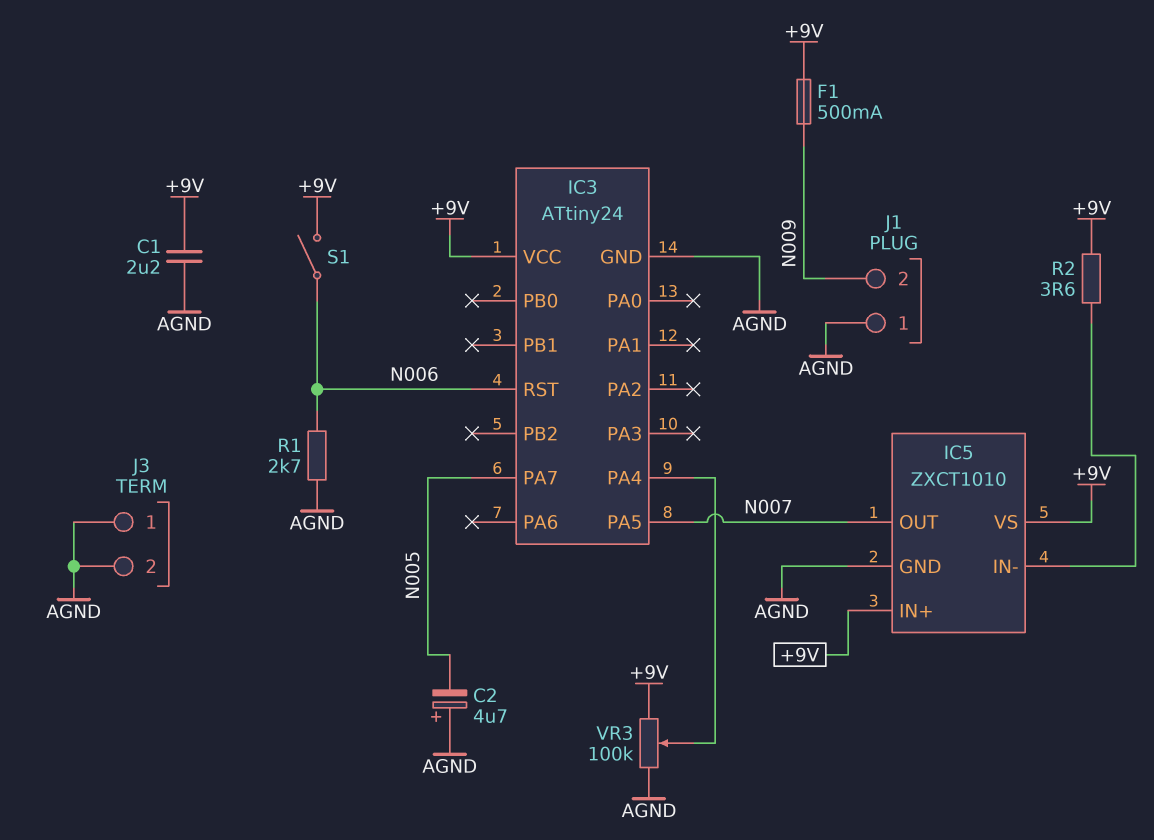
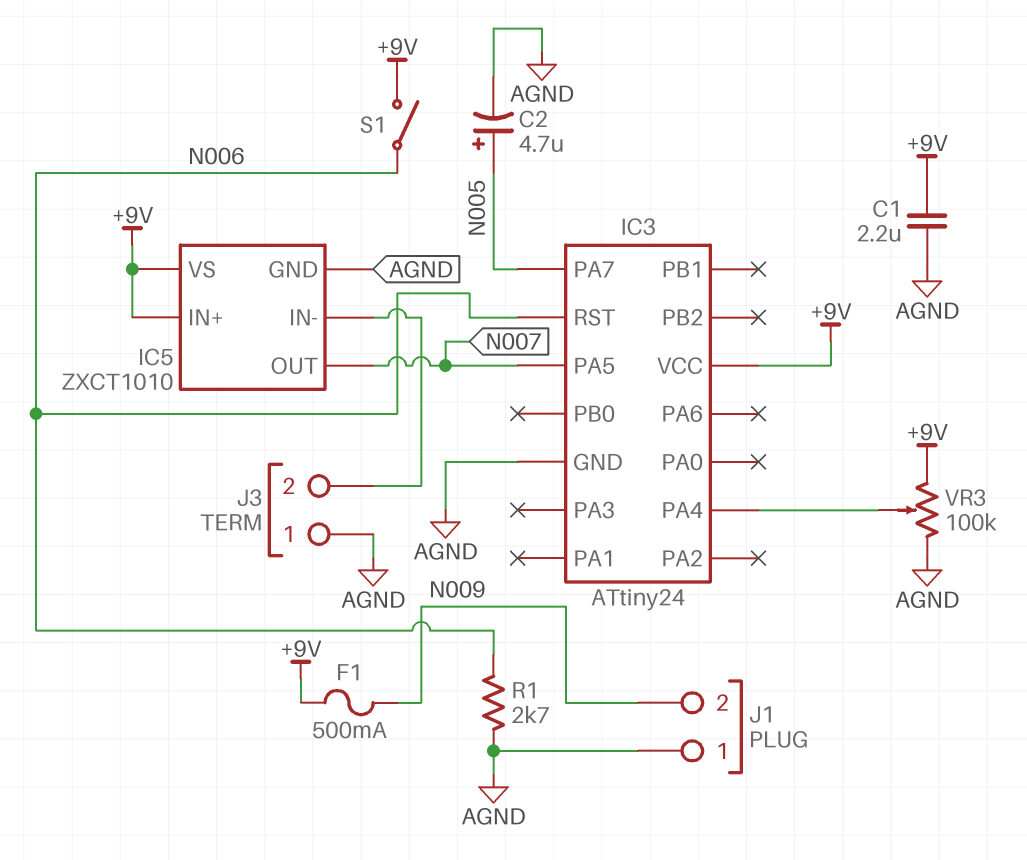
C2: 4.7uF (plus AGND, minus N005) -> 4.7uF (plus N005, minus AGND)
J3 pin 2: AGND -> IC5/IN-
R2: 3.6 (+9V, IC5/IN-) -> none

